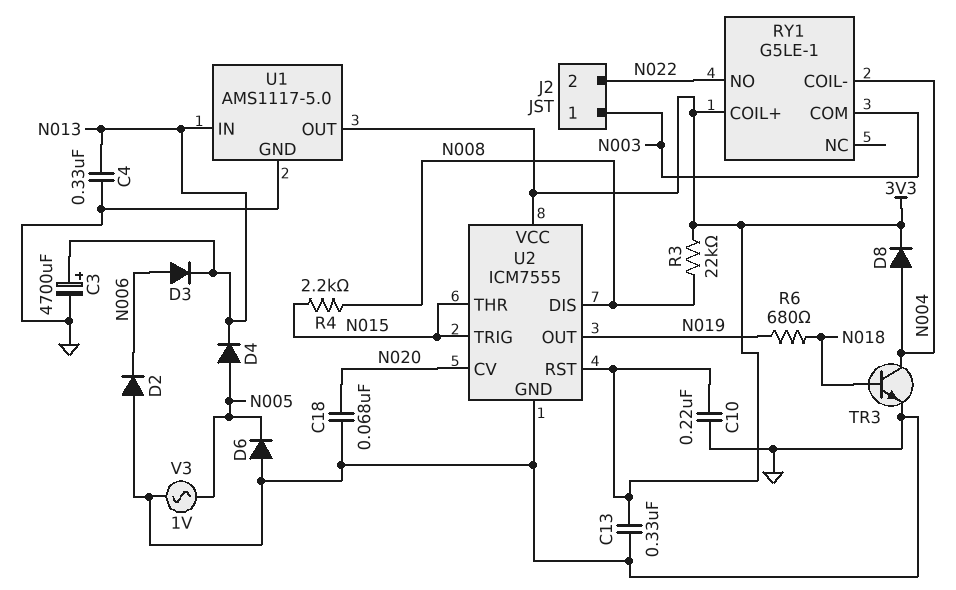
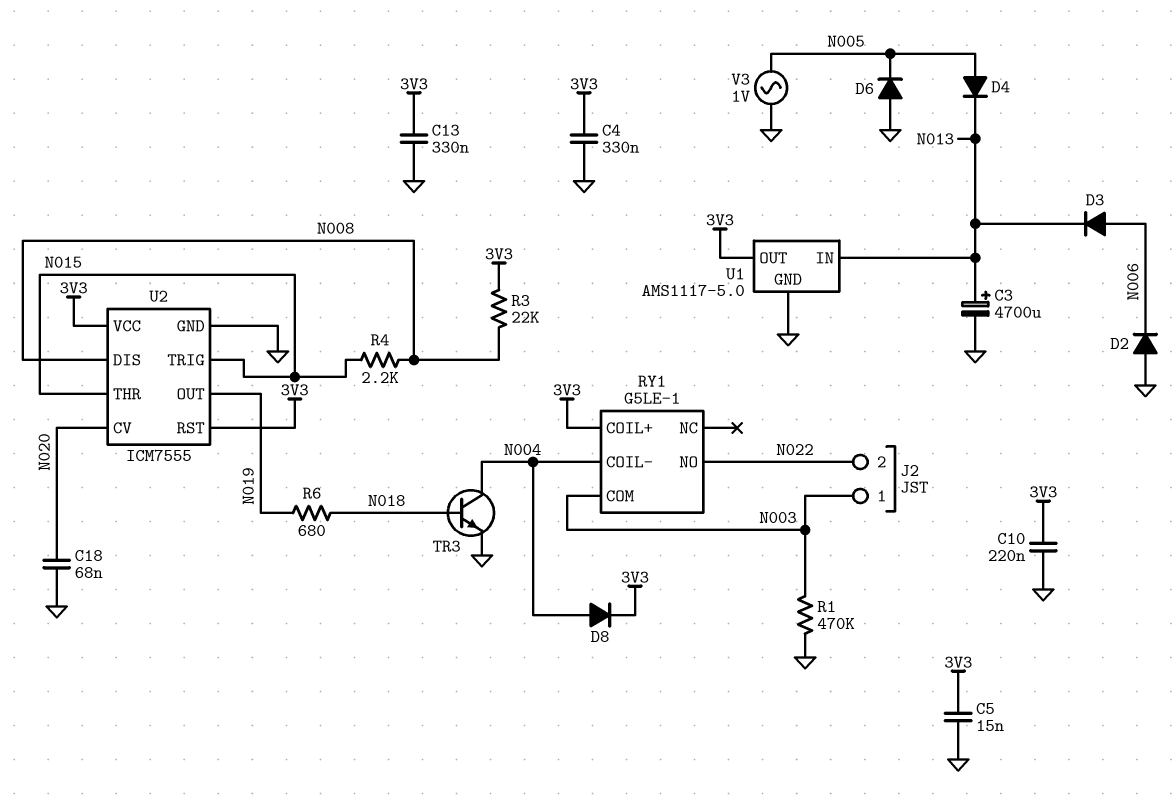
C4: 330nF (GND, N013) -> 330nF (3V3, GND)
C5: none -> 15nF (3V3, GND)
R1: none -> 470k (GND, N003)

